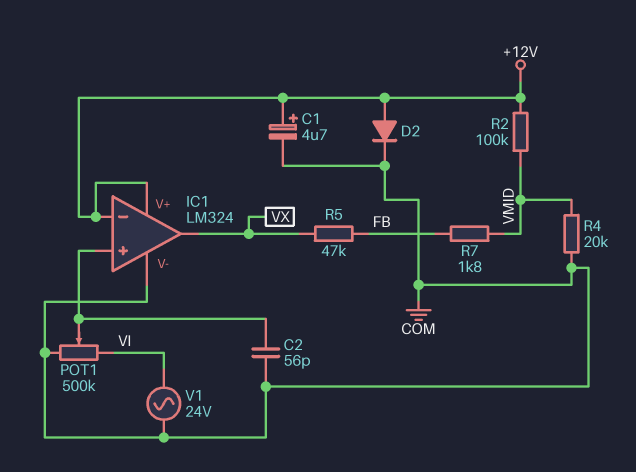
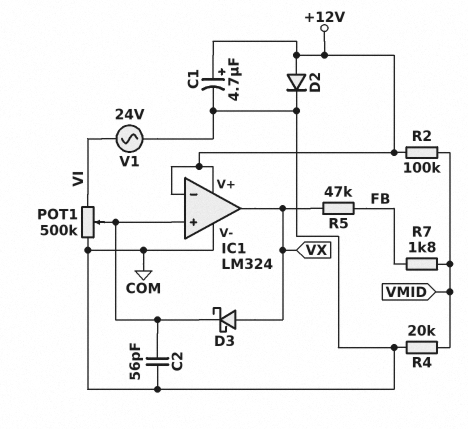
D3: none -> schottky (A VX, K IC1/in+)

